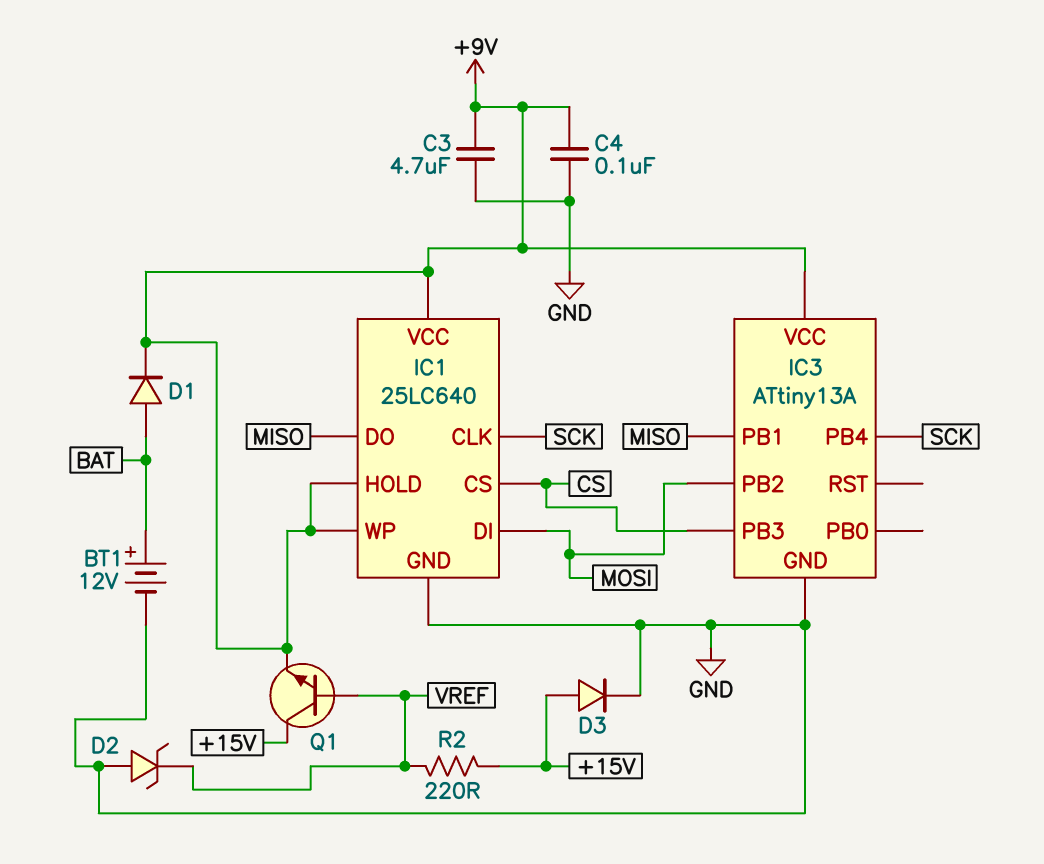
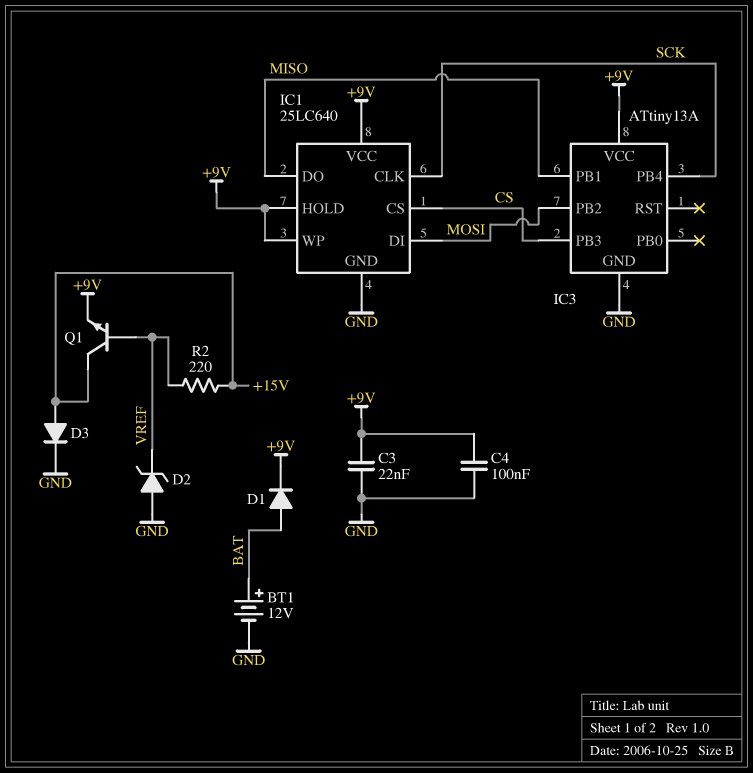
C3: 4.7uF (+9V, GND) -> 22nF (+9V, GND)

